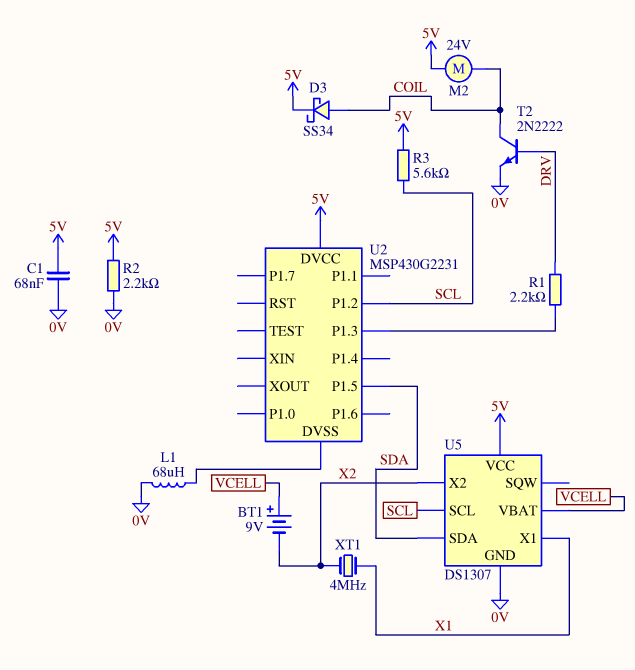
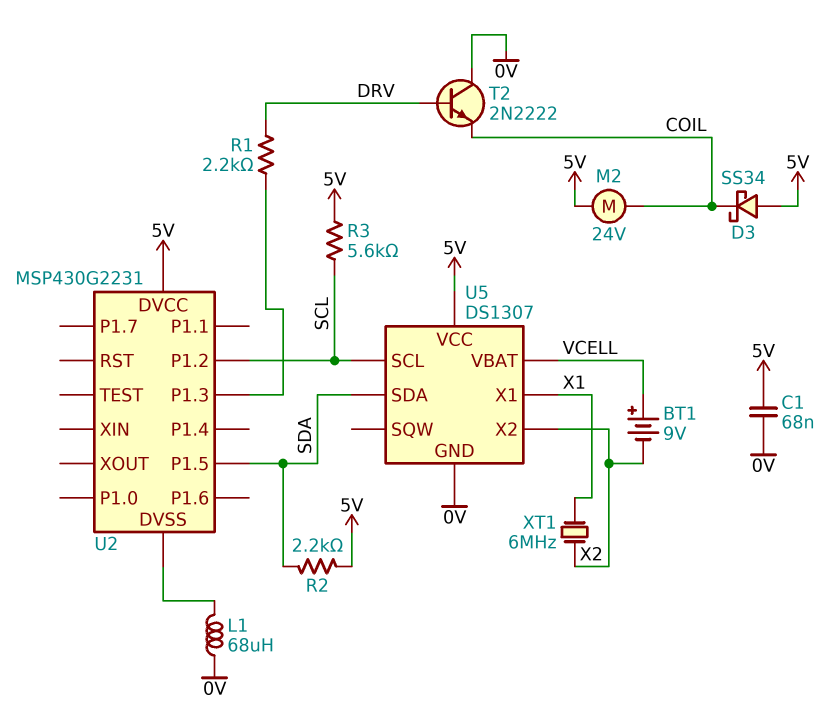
D3: schottky SS34 (A COIL, K 5V) -> schottky SS34 (A 5V, K COIL)
R2: 2.2k (0V, 5V) -> 2.2k (5V, SDA)
T2: NPN 2N2222 (B DRV, C COIL, E 0V) -> NPN 2N2222 (B DRV, C 0V, E COIL)
XT1: 4MHz (X1, X2) -> 6MHz (X1, X2)

